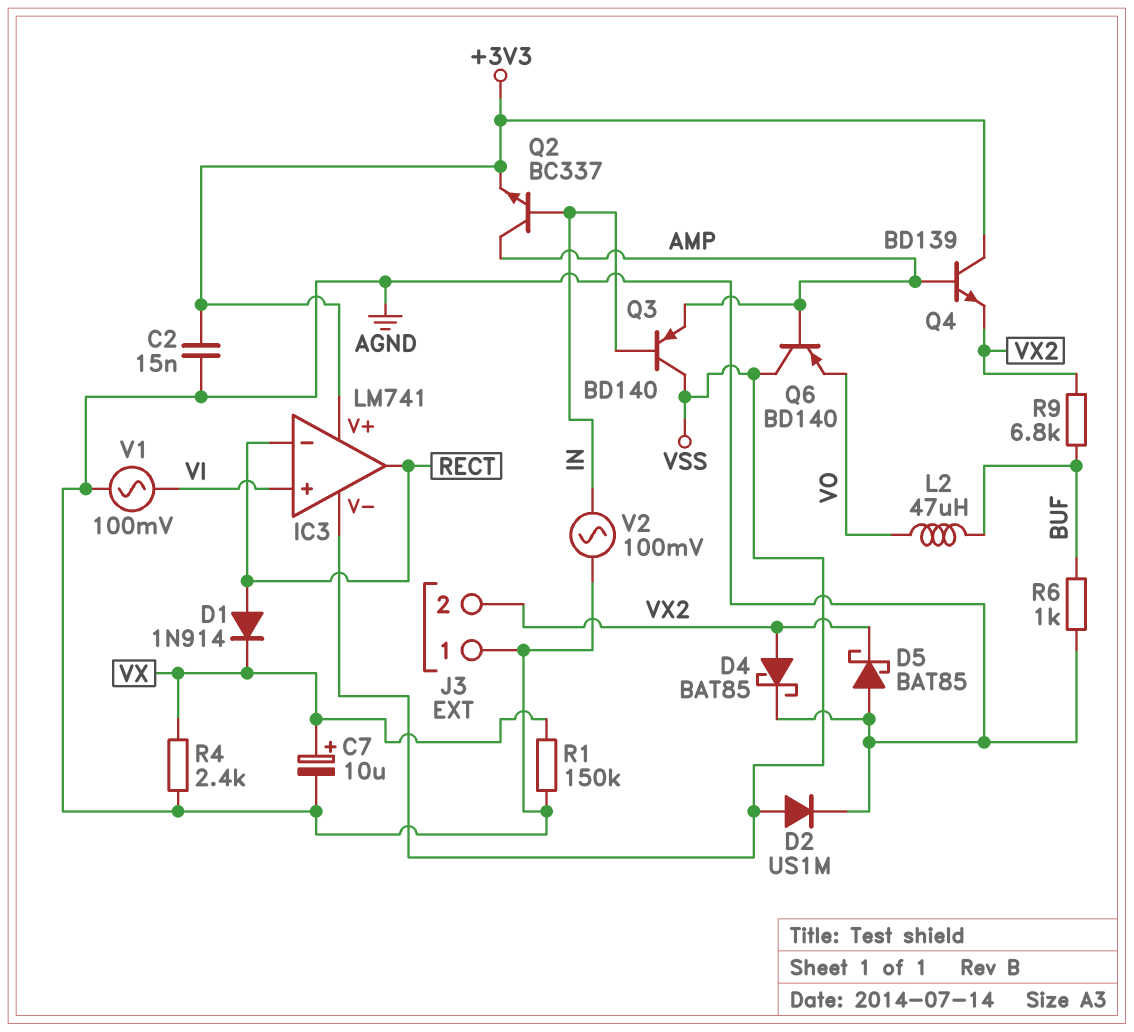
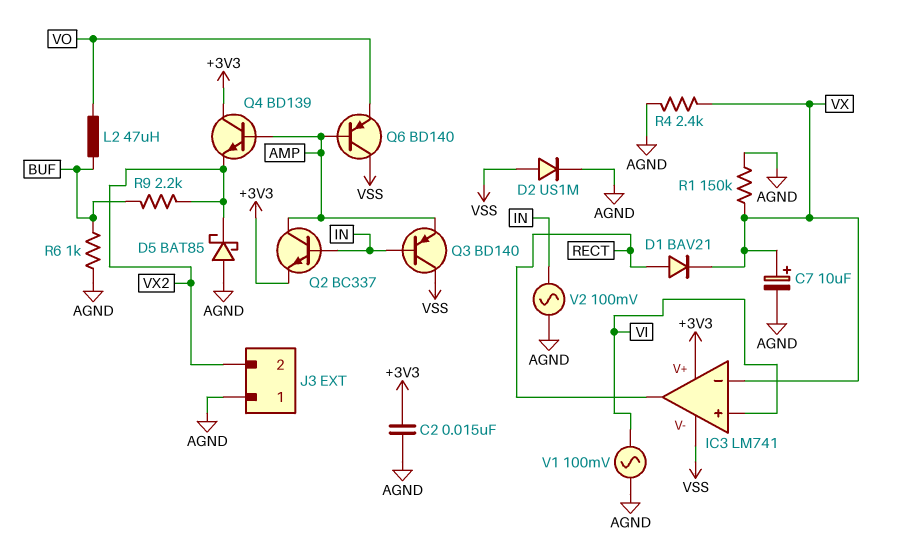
D1: diode 1N914 (A RECT, K VX) -> diode BAV21 (A RECT, K VX)
D4: schottky BAT85 (A VX2, K AGND) -> none
IC3 pin in-: RECT -> VX
R9: 6.8k (BUF, VX2) -> 2.2k (BUF, VX2)

